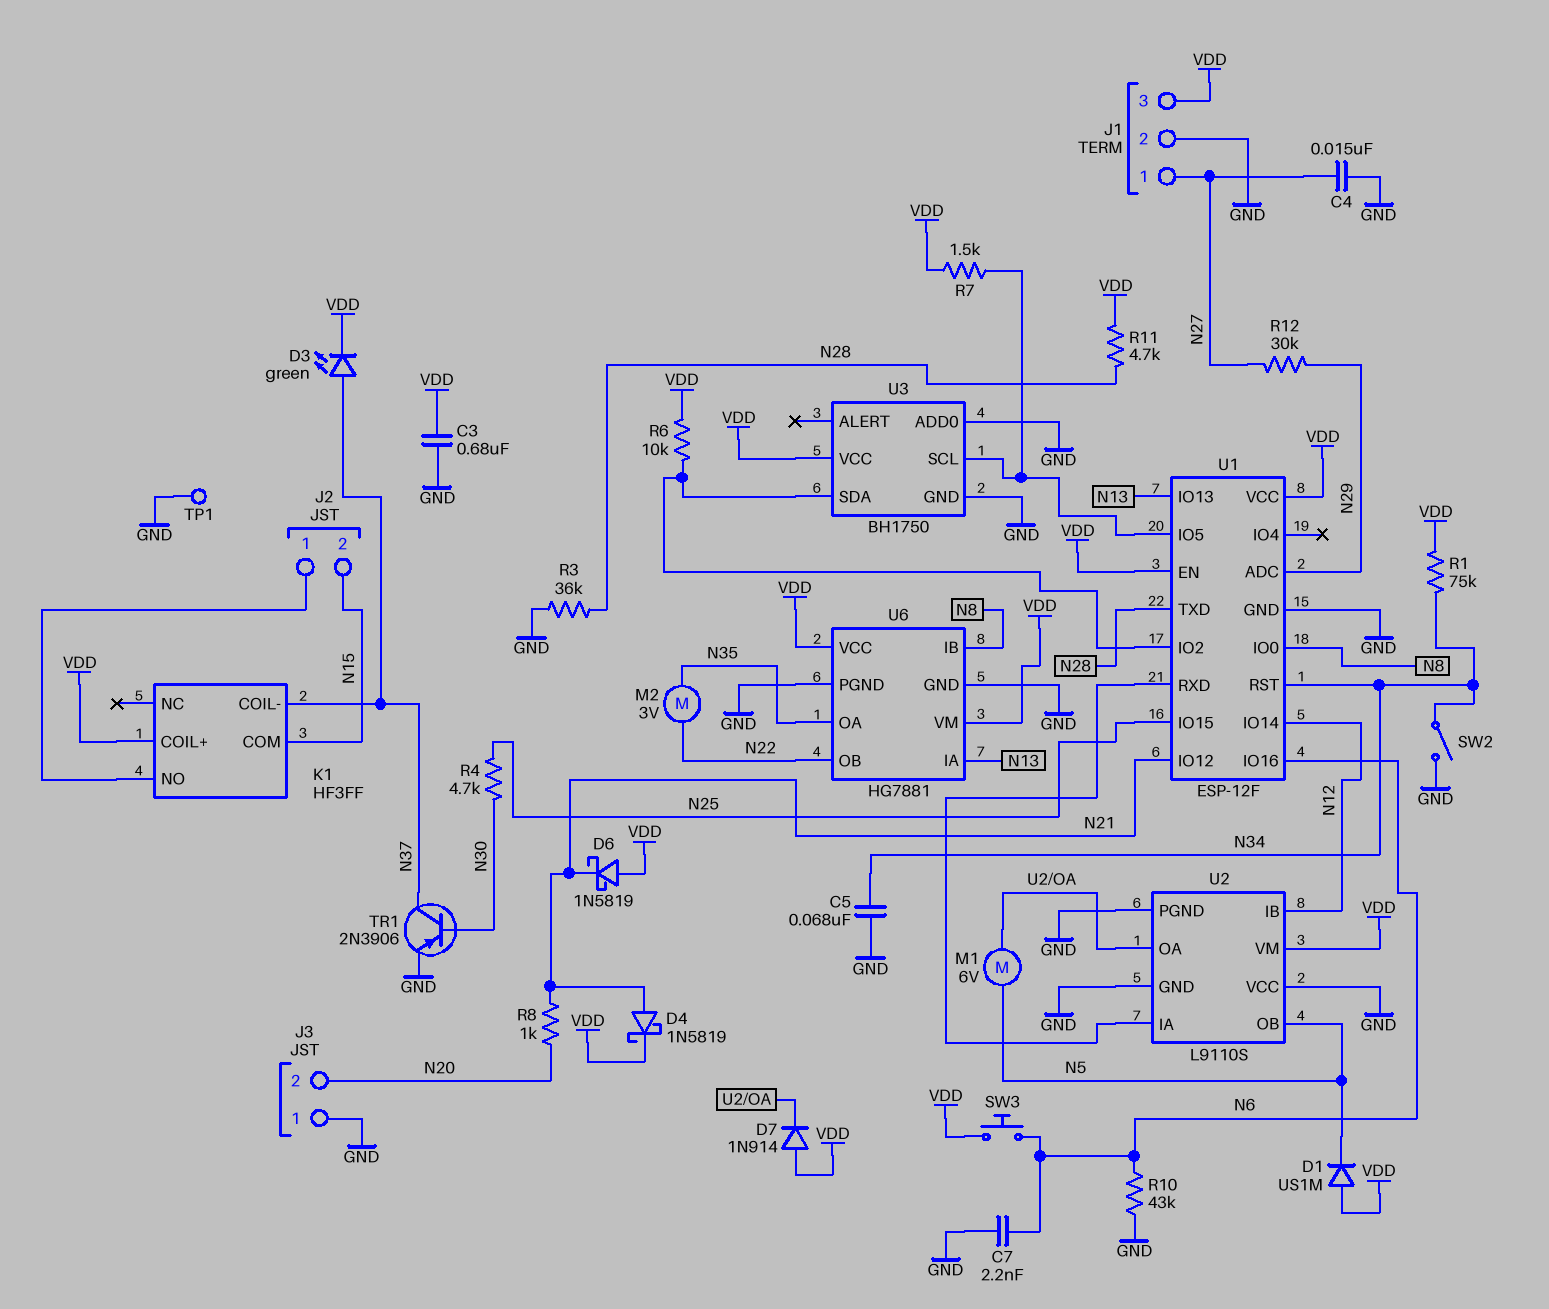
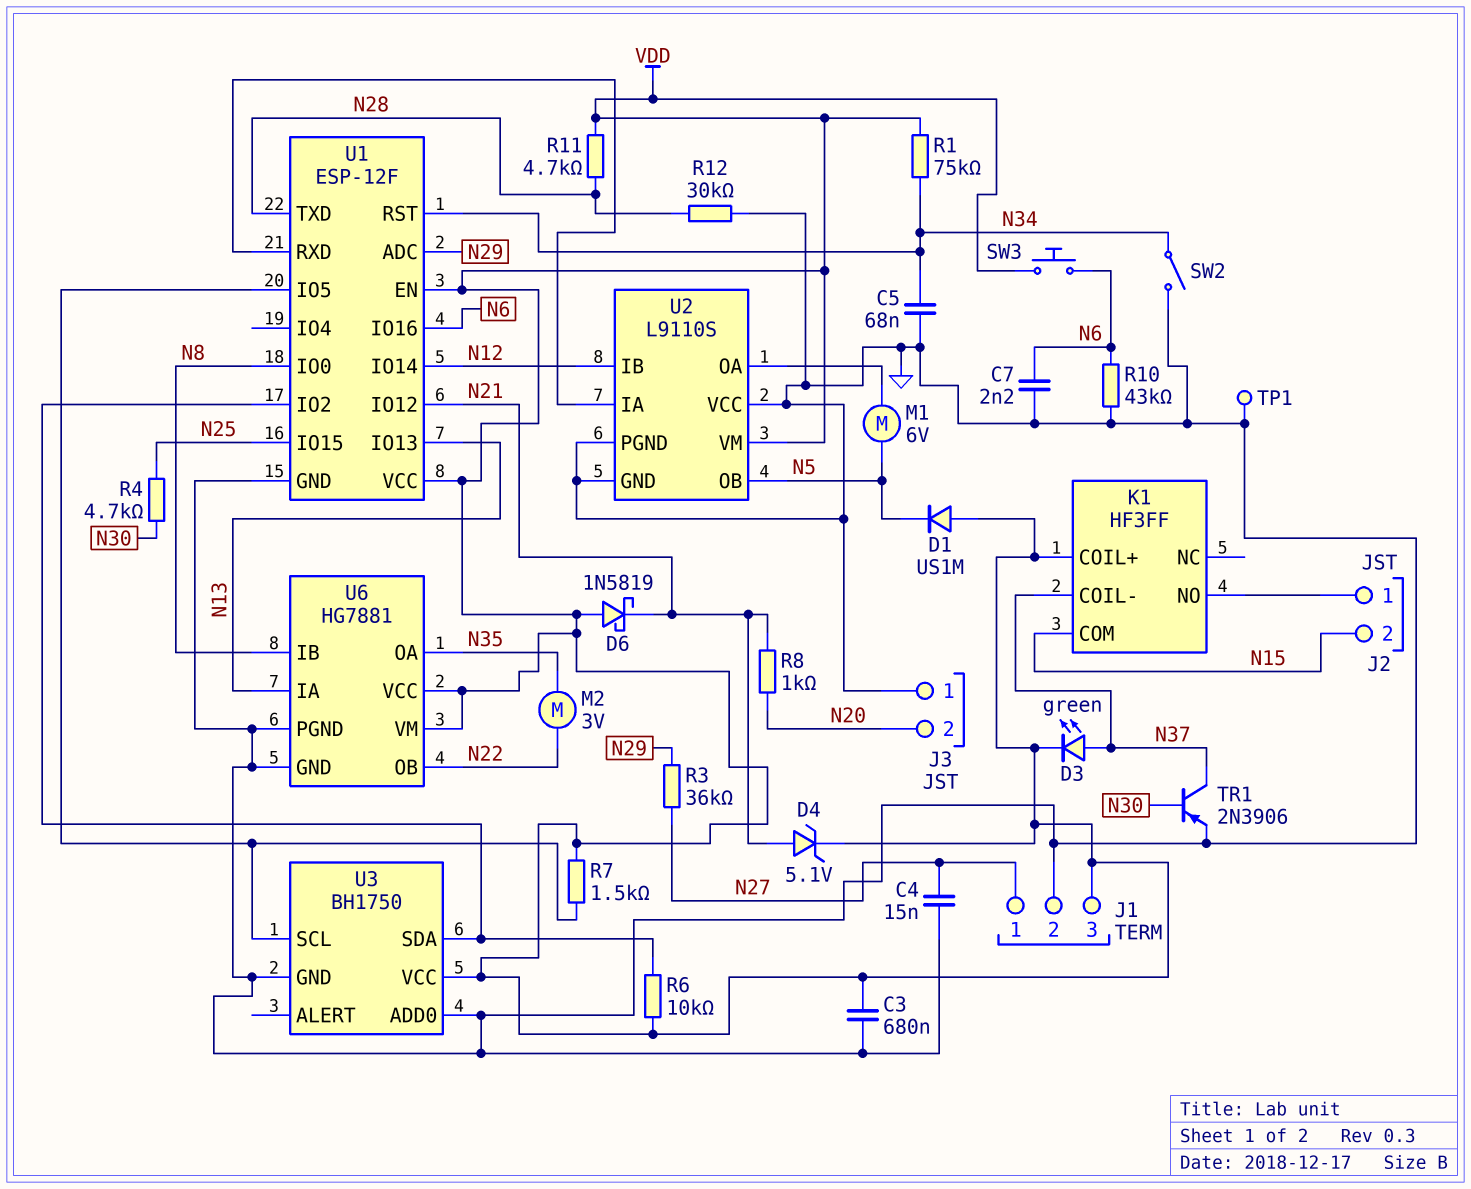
D4: schottky 1N5819 (A N21, K VDD) -> zener 5.1V (A N21, K VDD)
D7: diode 1N914 (A VDD, K U2/OA) -> none
R3: 36k (GND, N28) -> 36k (N27, N29)
R12: 30k (N27, N29) -> 30k (GND, N28)

